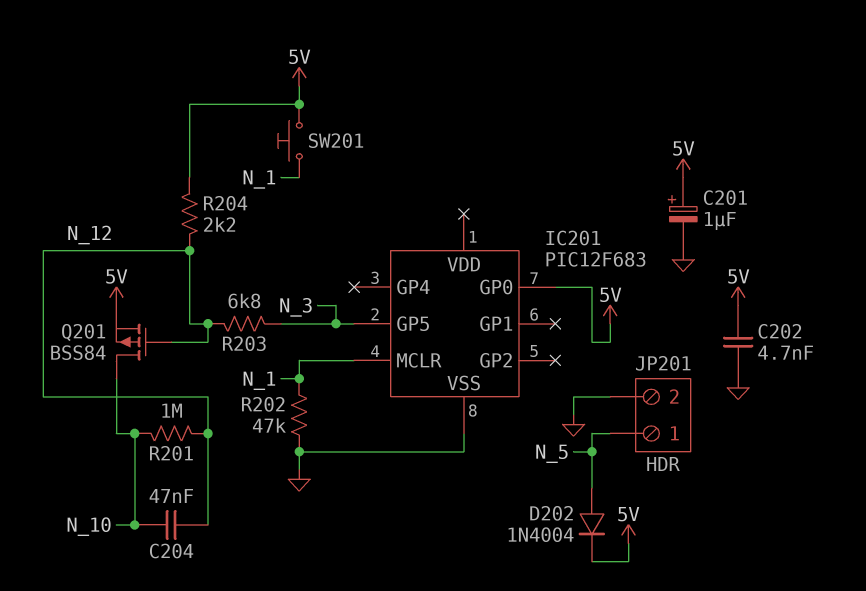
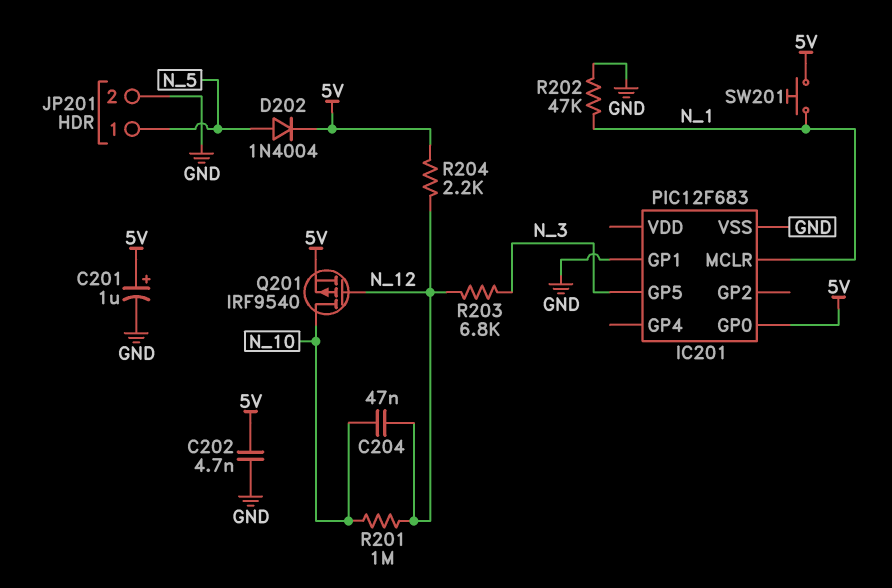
IC201 pin GP1: none -> GND
Q201: PMOS BSS84 (G N_12, D N_10, S 5V) -> PMOS IRF9540 (G N_12, D N_10, S 5V)

